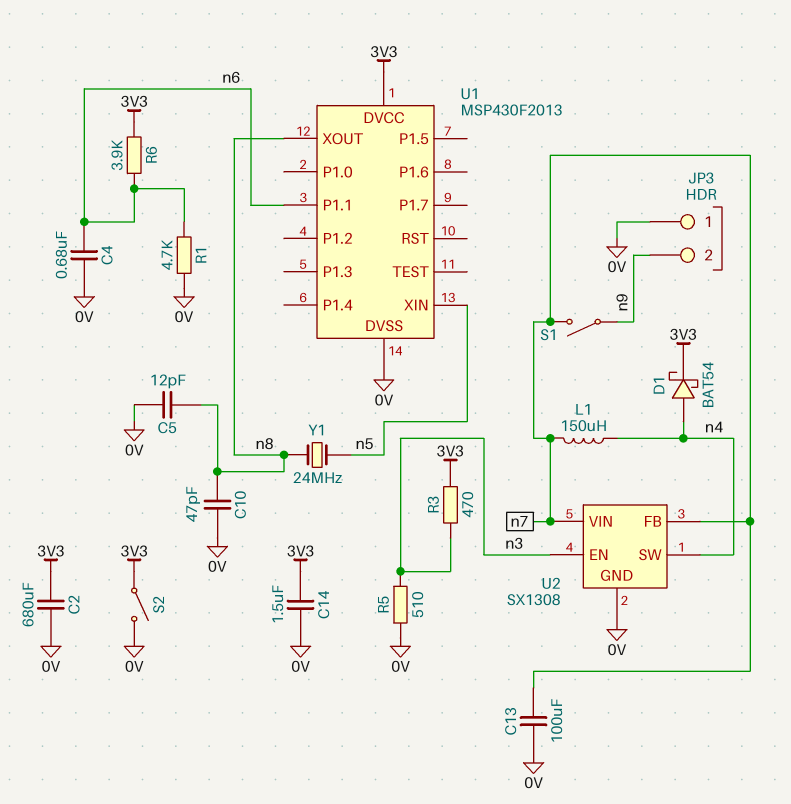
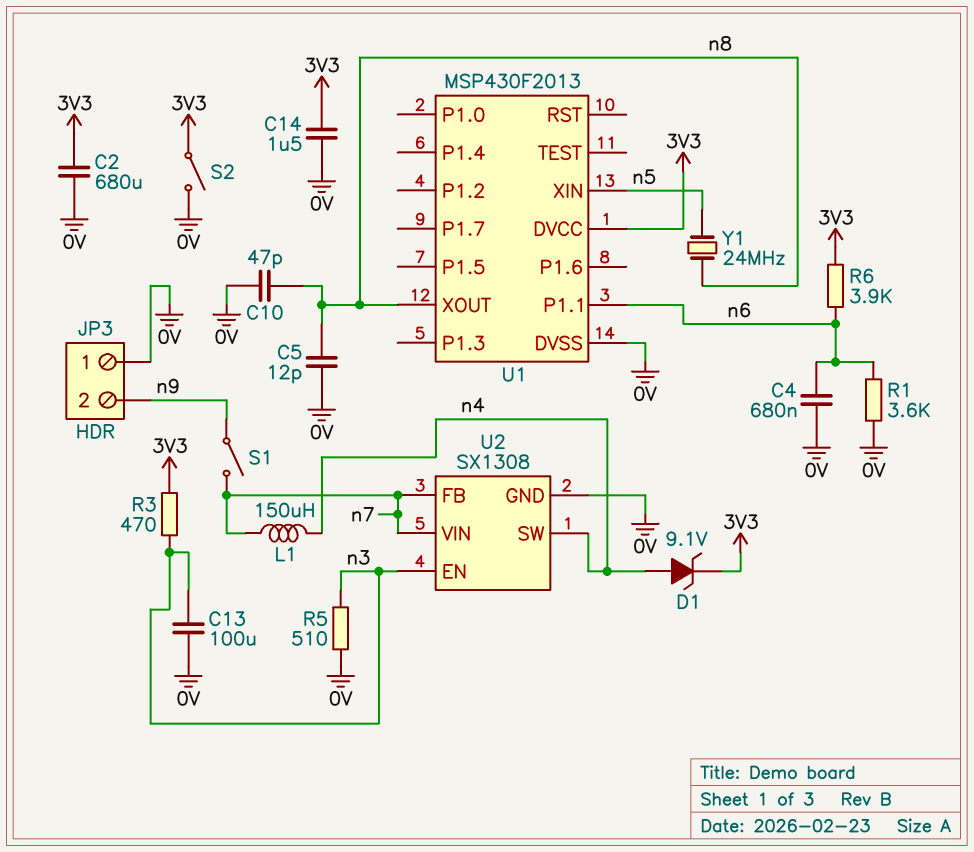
C13: 100uF (0V, n7) -> 100uF (0V, n3)
D1: schottky BAT54 (A n4, K 3V3) -> zener 9.1V (A n4, K 3V3)
R1: 4.7k (0V, n6) -> 3.6k (0V, n6)

